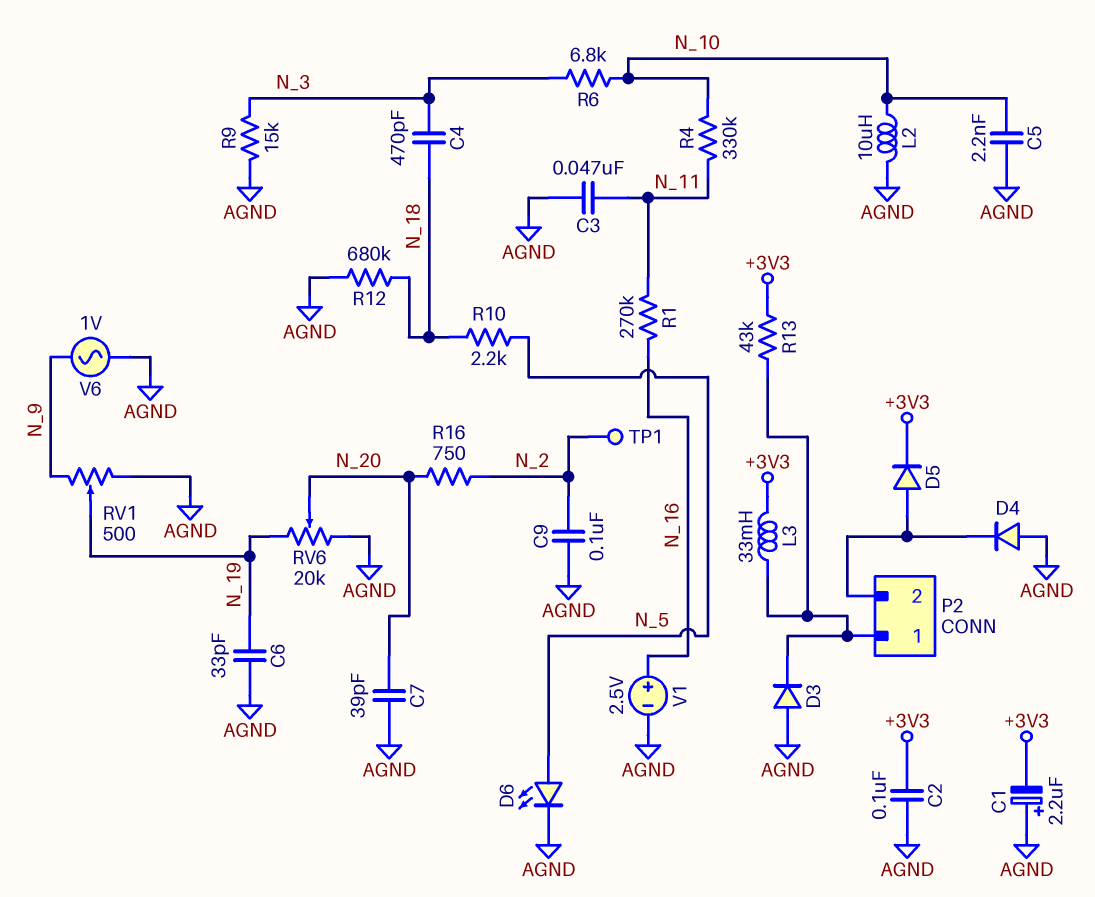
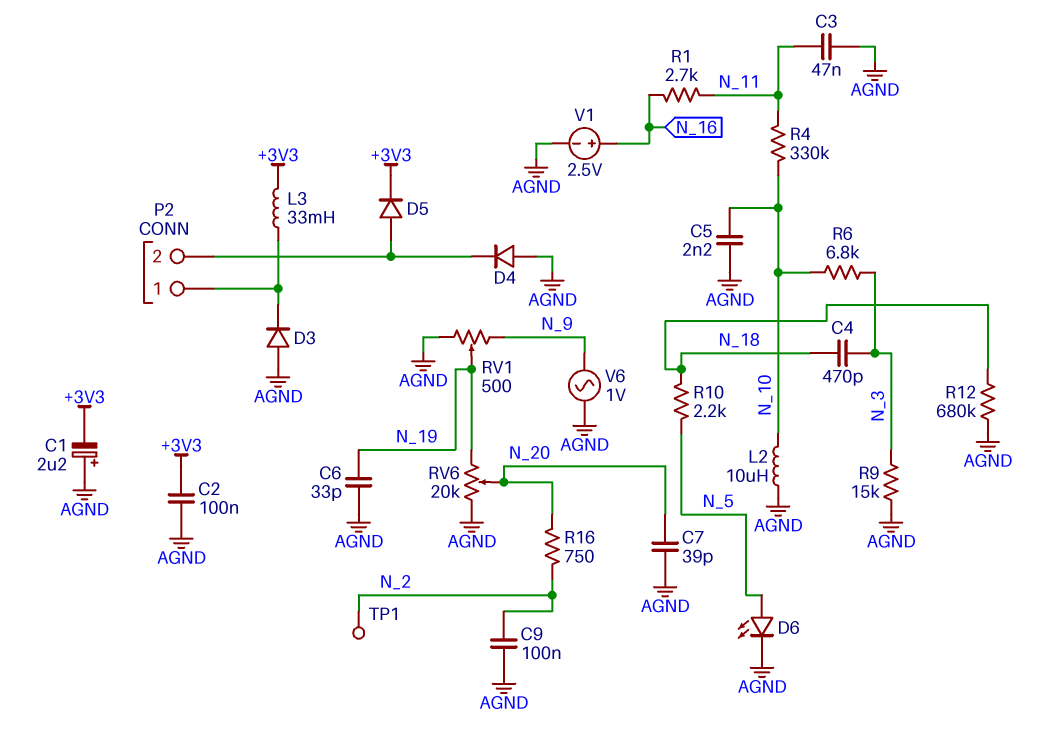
R1: 270k (N_11, N_16) -> 2.7k (N_11, N_16)
R13: 43k (+3V3, P2/1) -> none

